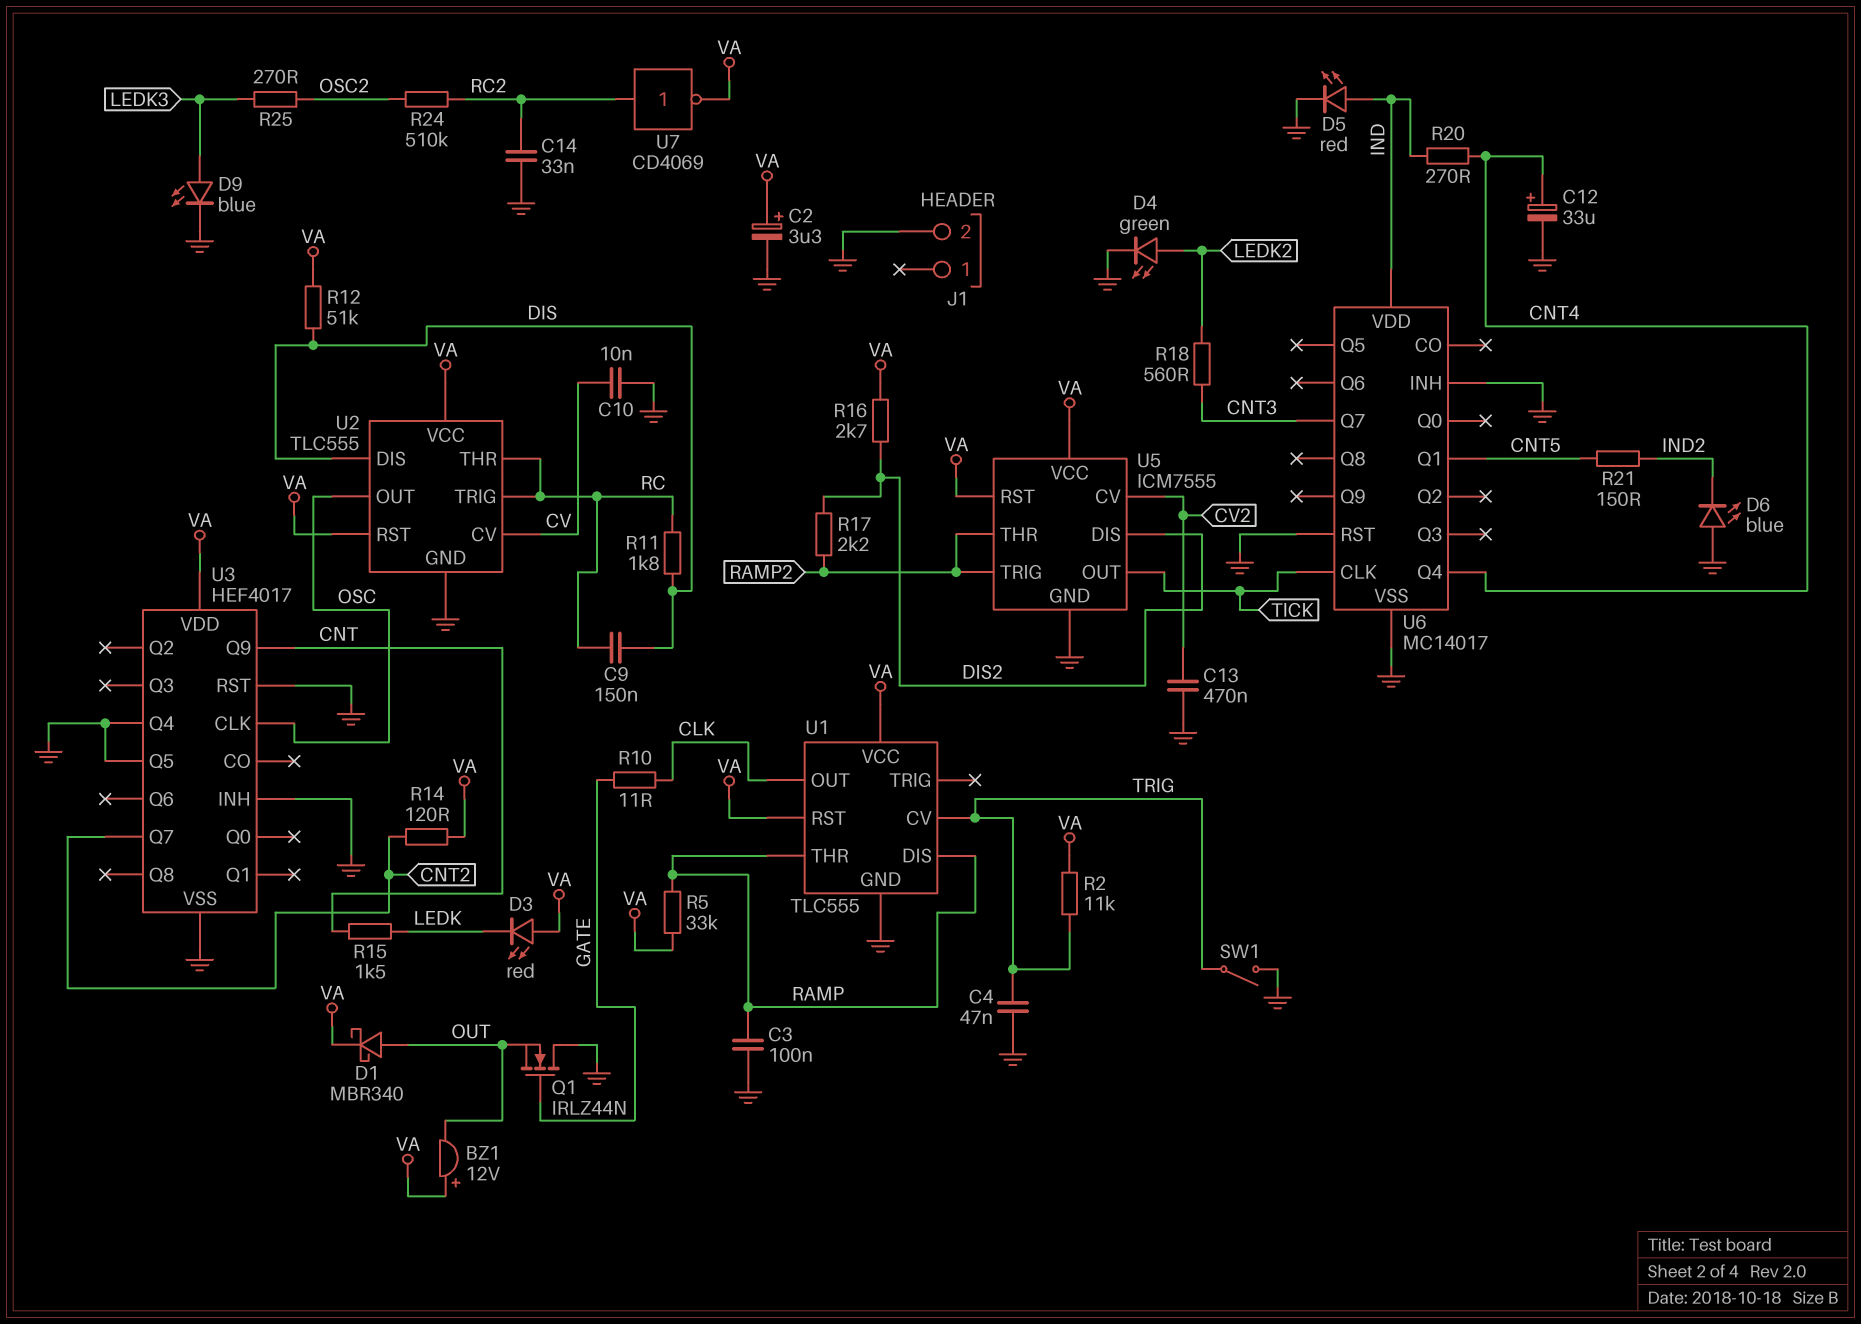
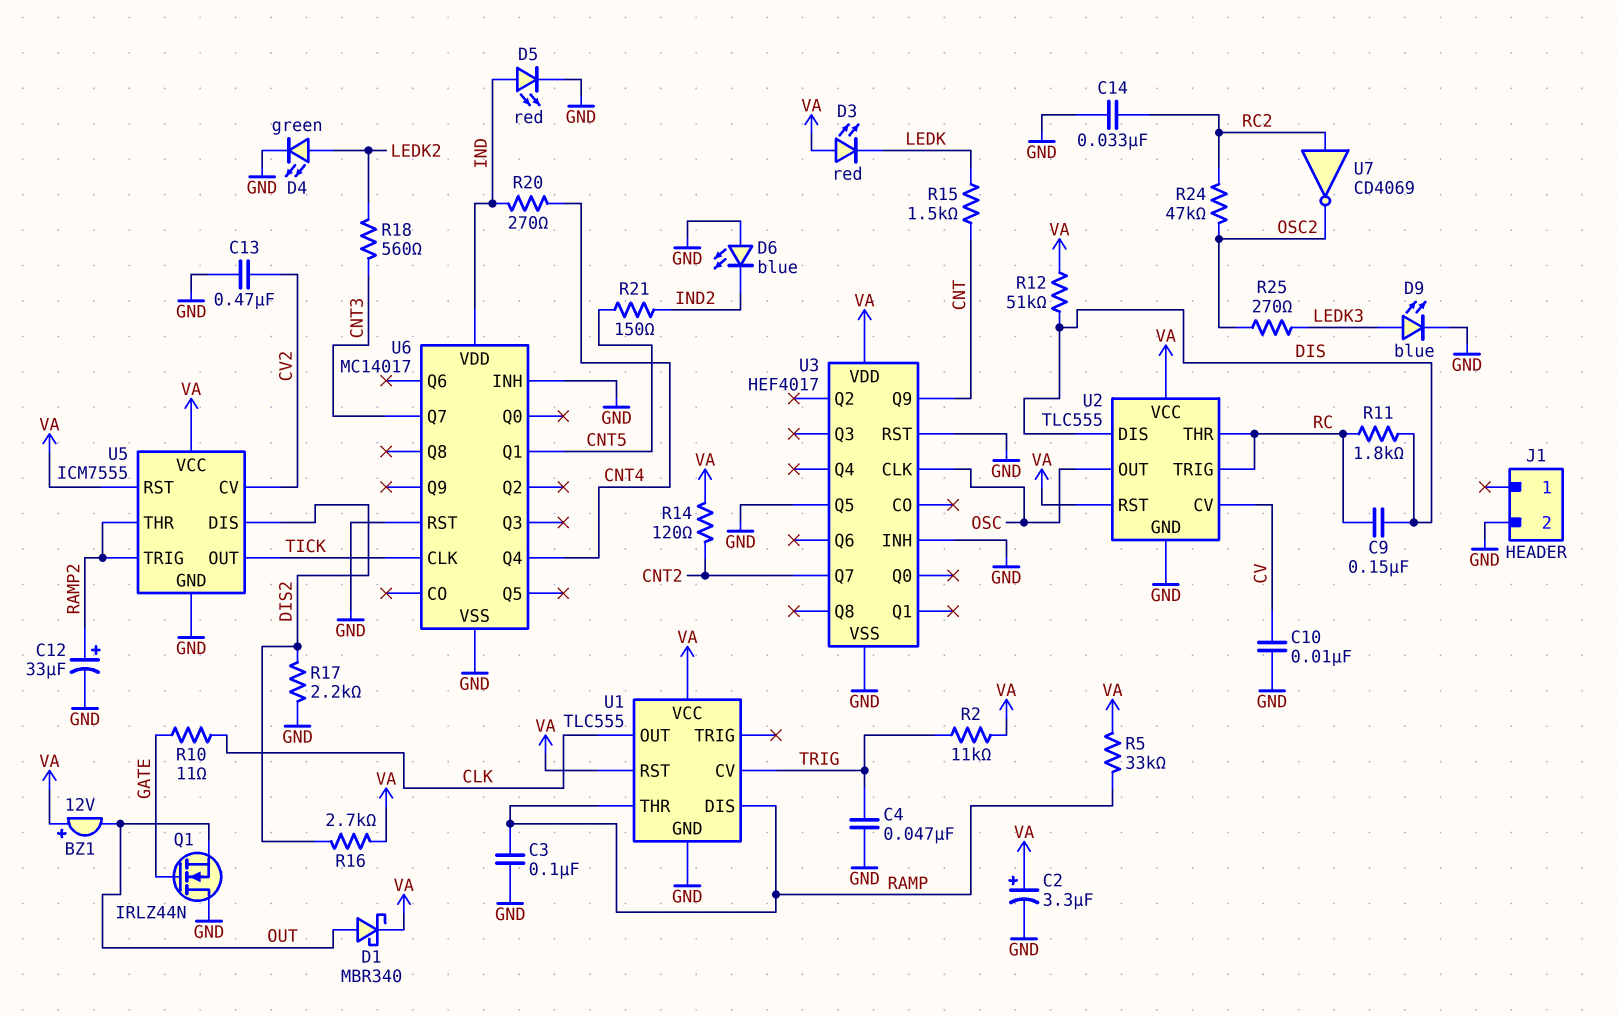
C12: 33uF (plus CNT4, minus GND) -> 33uF (plus RAMP2, minus GND)
R17: 2.2k (DIS2, RAMP2) -> 2.2k (DIS2, GND)
R24: 510k (OSC2, RC2) -> 47k (OSC2, RC2)
SW1: switch (GND, TRIG) -> none
U3 pin Q4: GND -> none
U7: NOT CD4069 (in RC2, out VA) -> NOT CD4069 (in RC2, out OSC2)

